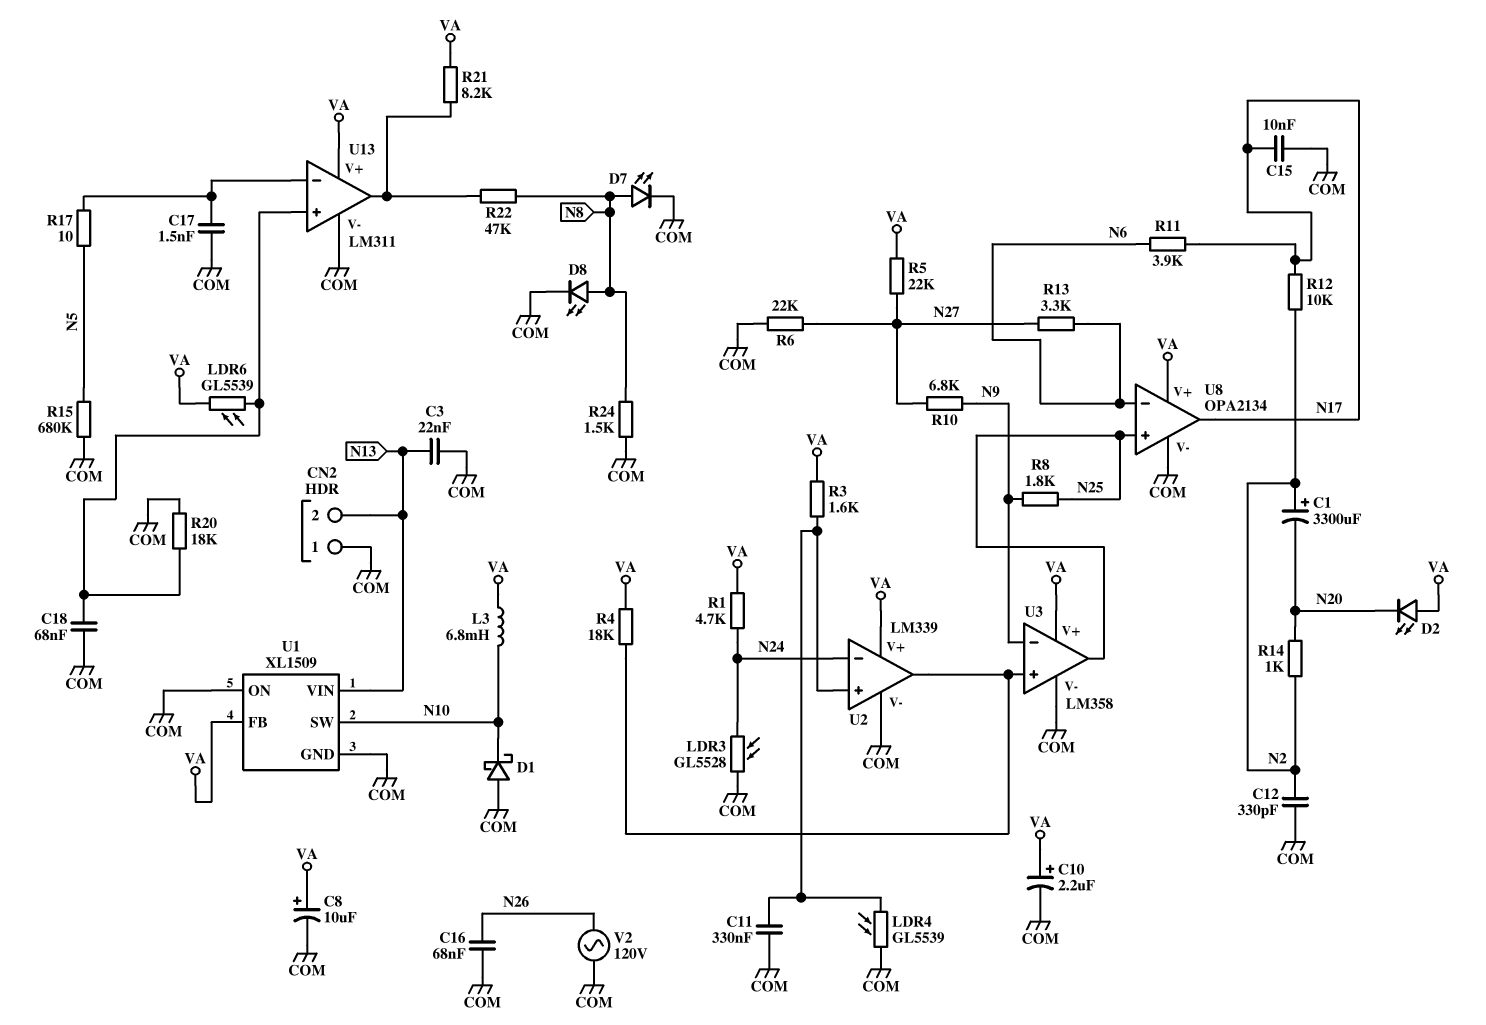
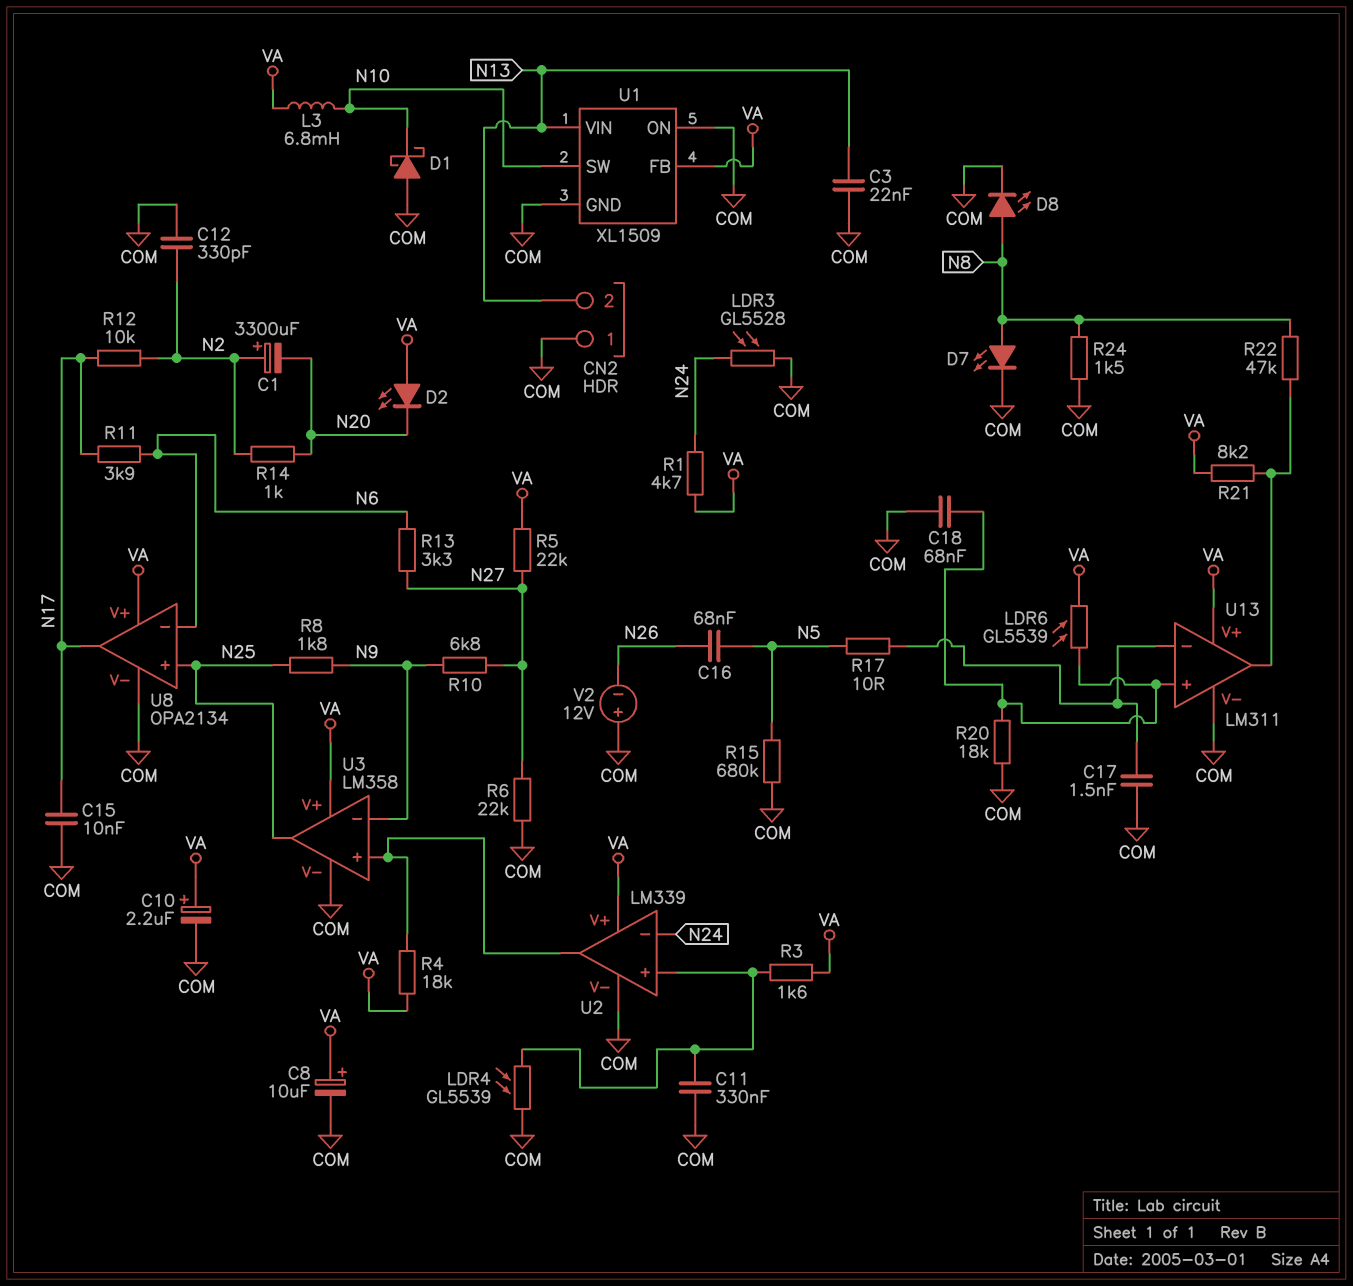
C16: 68nF (COM, N26) -> 68nF (N5, N26)
V2: AC 120V (COM, N26) -> 12V (plus COM, minus N26)

